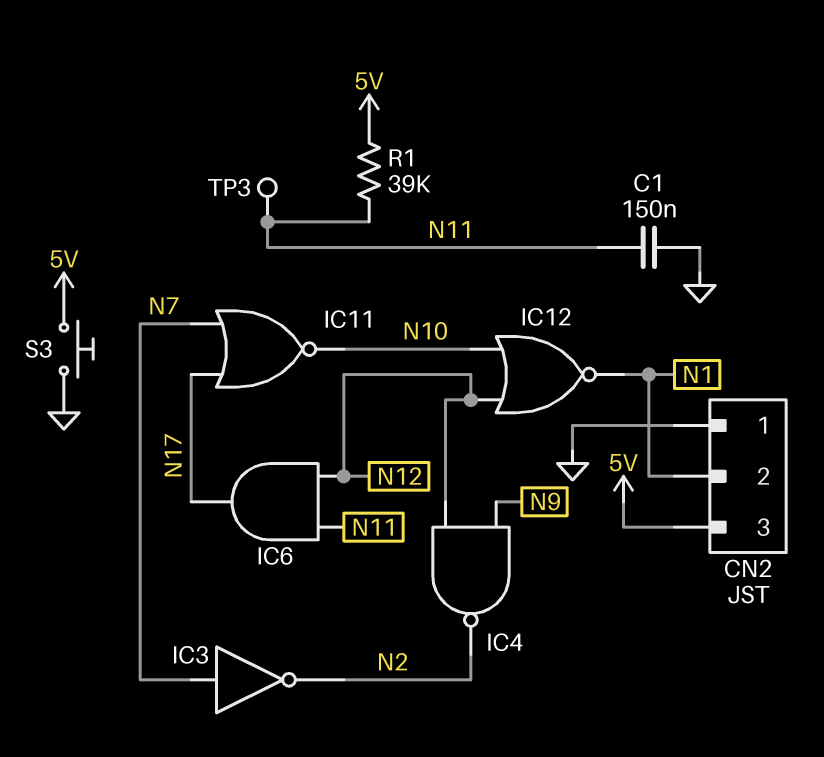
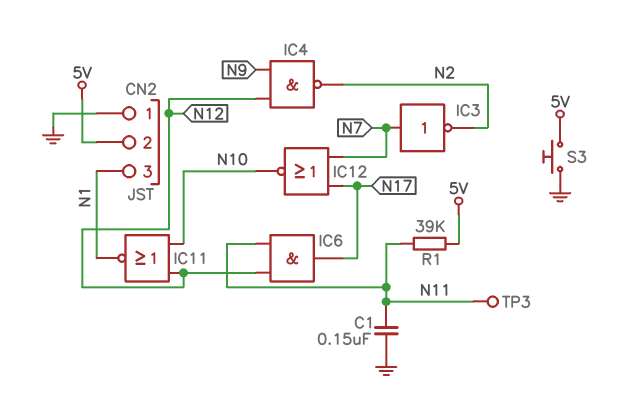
CN2 pin 2: N1 -> 5V
CN2 pin 3: 5V -> N1
IC11: NOR (in N7, in N17, out N10) -> NOR (in N10, in N12, out N1)
IC12: NOR (in N10, in N12, out N1) -> NOR (in N7, in N17, out N10)

